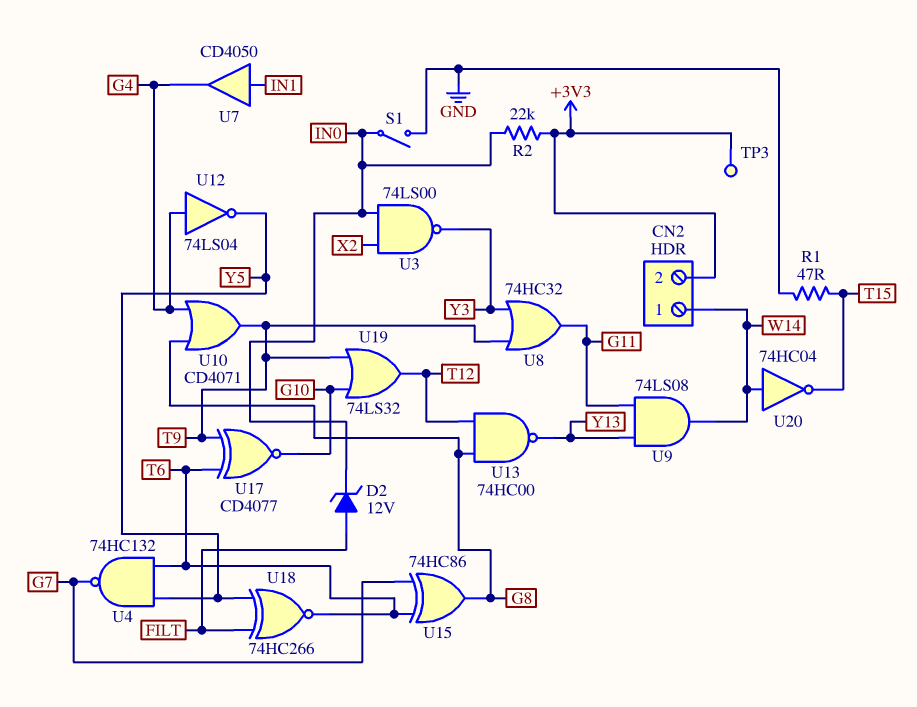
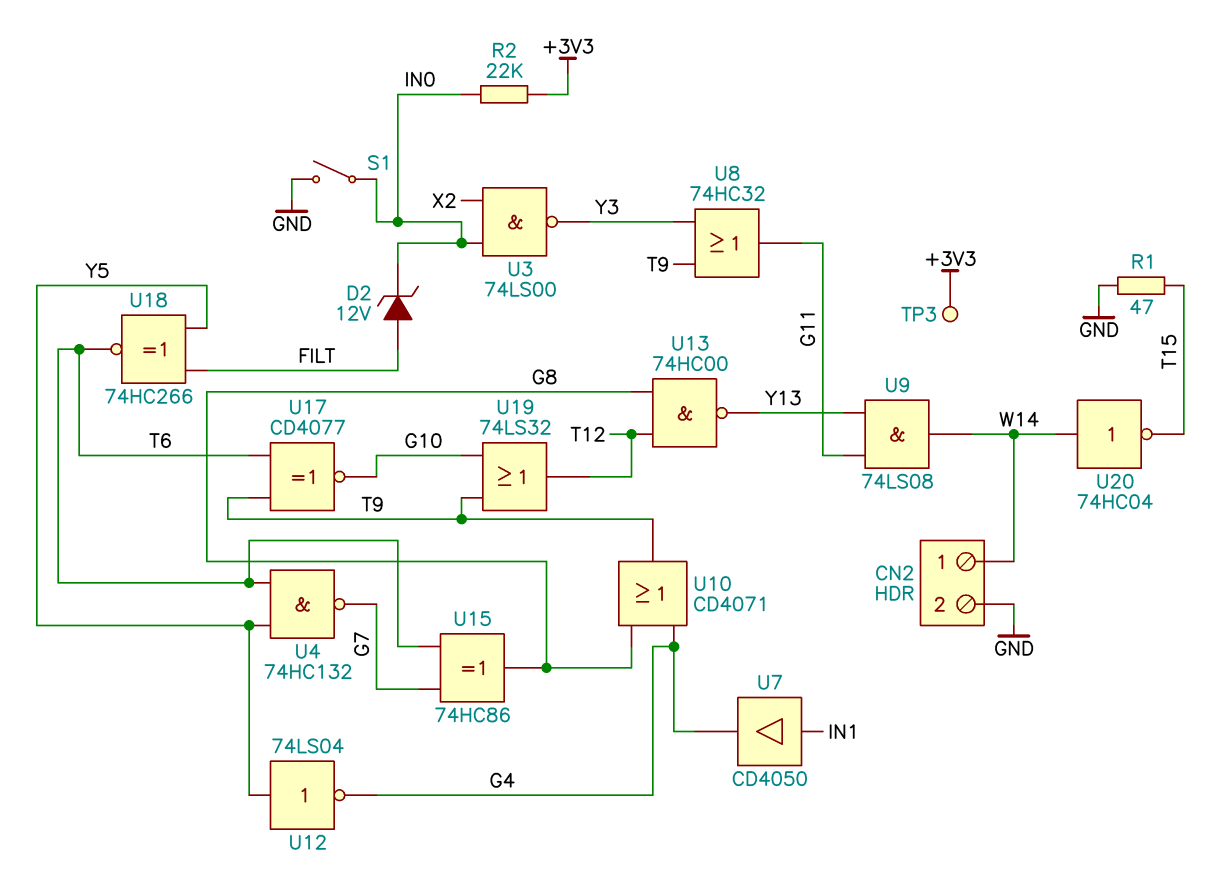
CN2 pin 2: +3V3 -> GND
U12: NOT 74LS04 (in G4, out Y5) -> NOT 74LS04 (in Y5, out G4)

